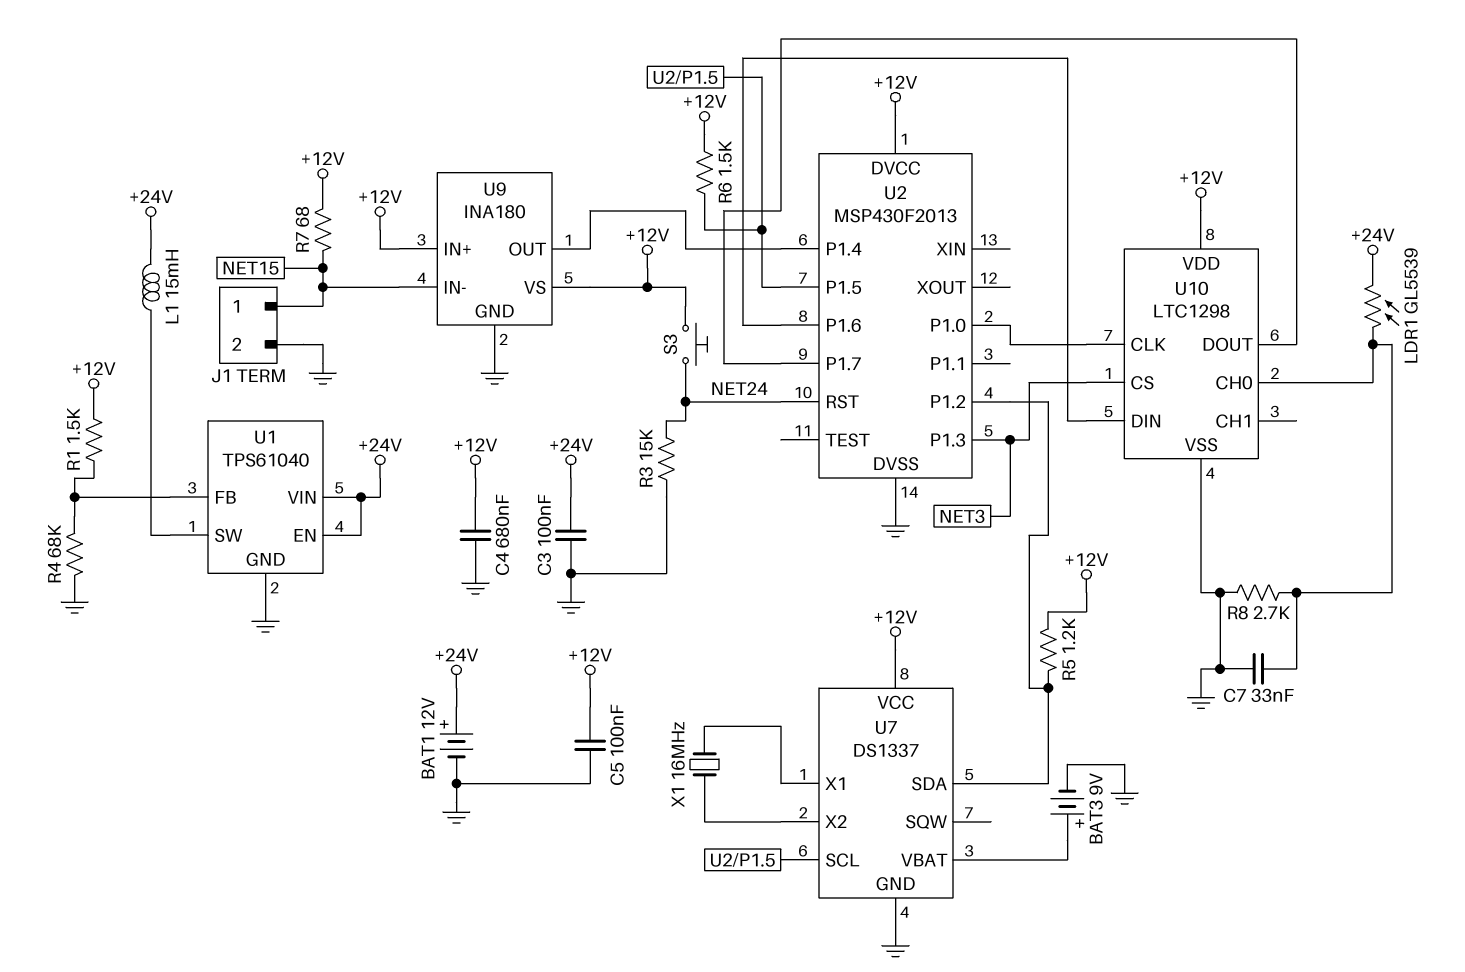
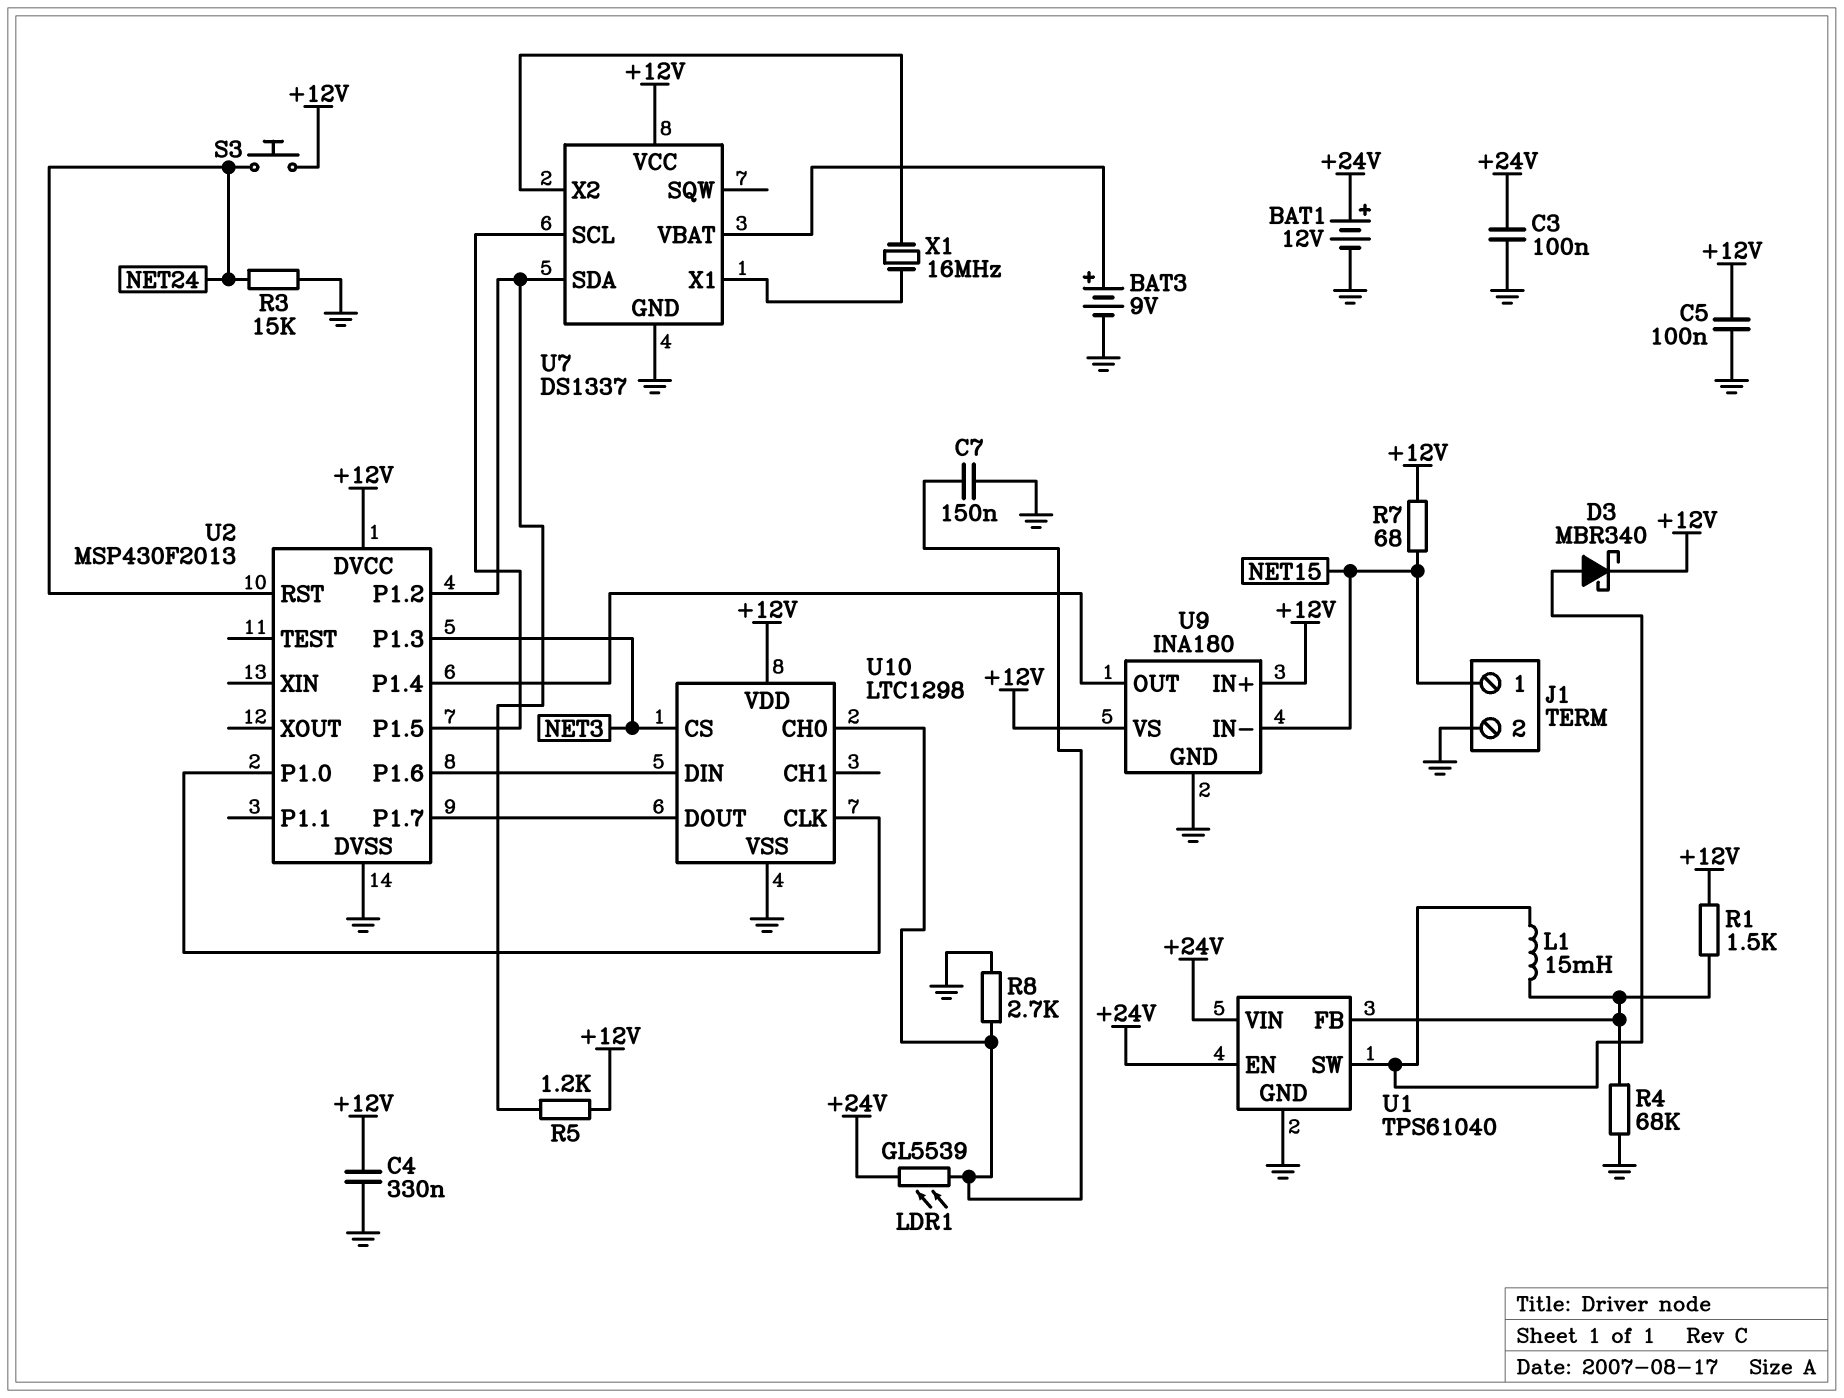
C4: 680nF (+12V, GND) -> 330nF (+12V, GND)
C7: 33nF (GND, U10/CH0) -> 150nF (GND, U10/CH0)
D3: none -> schottky MBR340 (A U1/SW, K +12V)
L1: 15mH (+24V, U1/SW) -> 15mH (U1/FB, U1/SW)
R6: 1.5k (+12V, U2/P1.5) -> none

